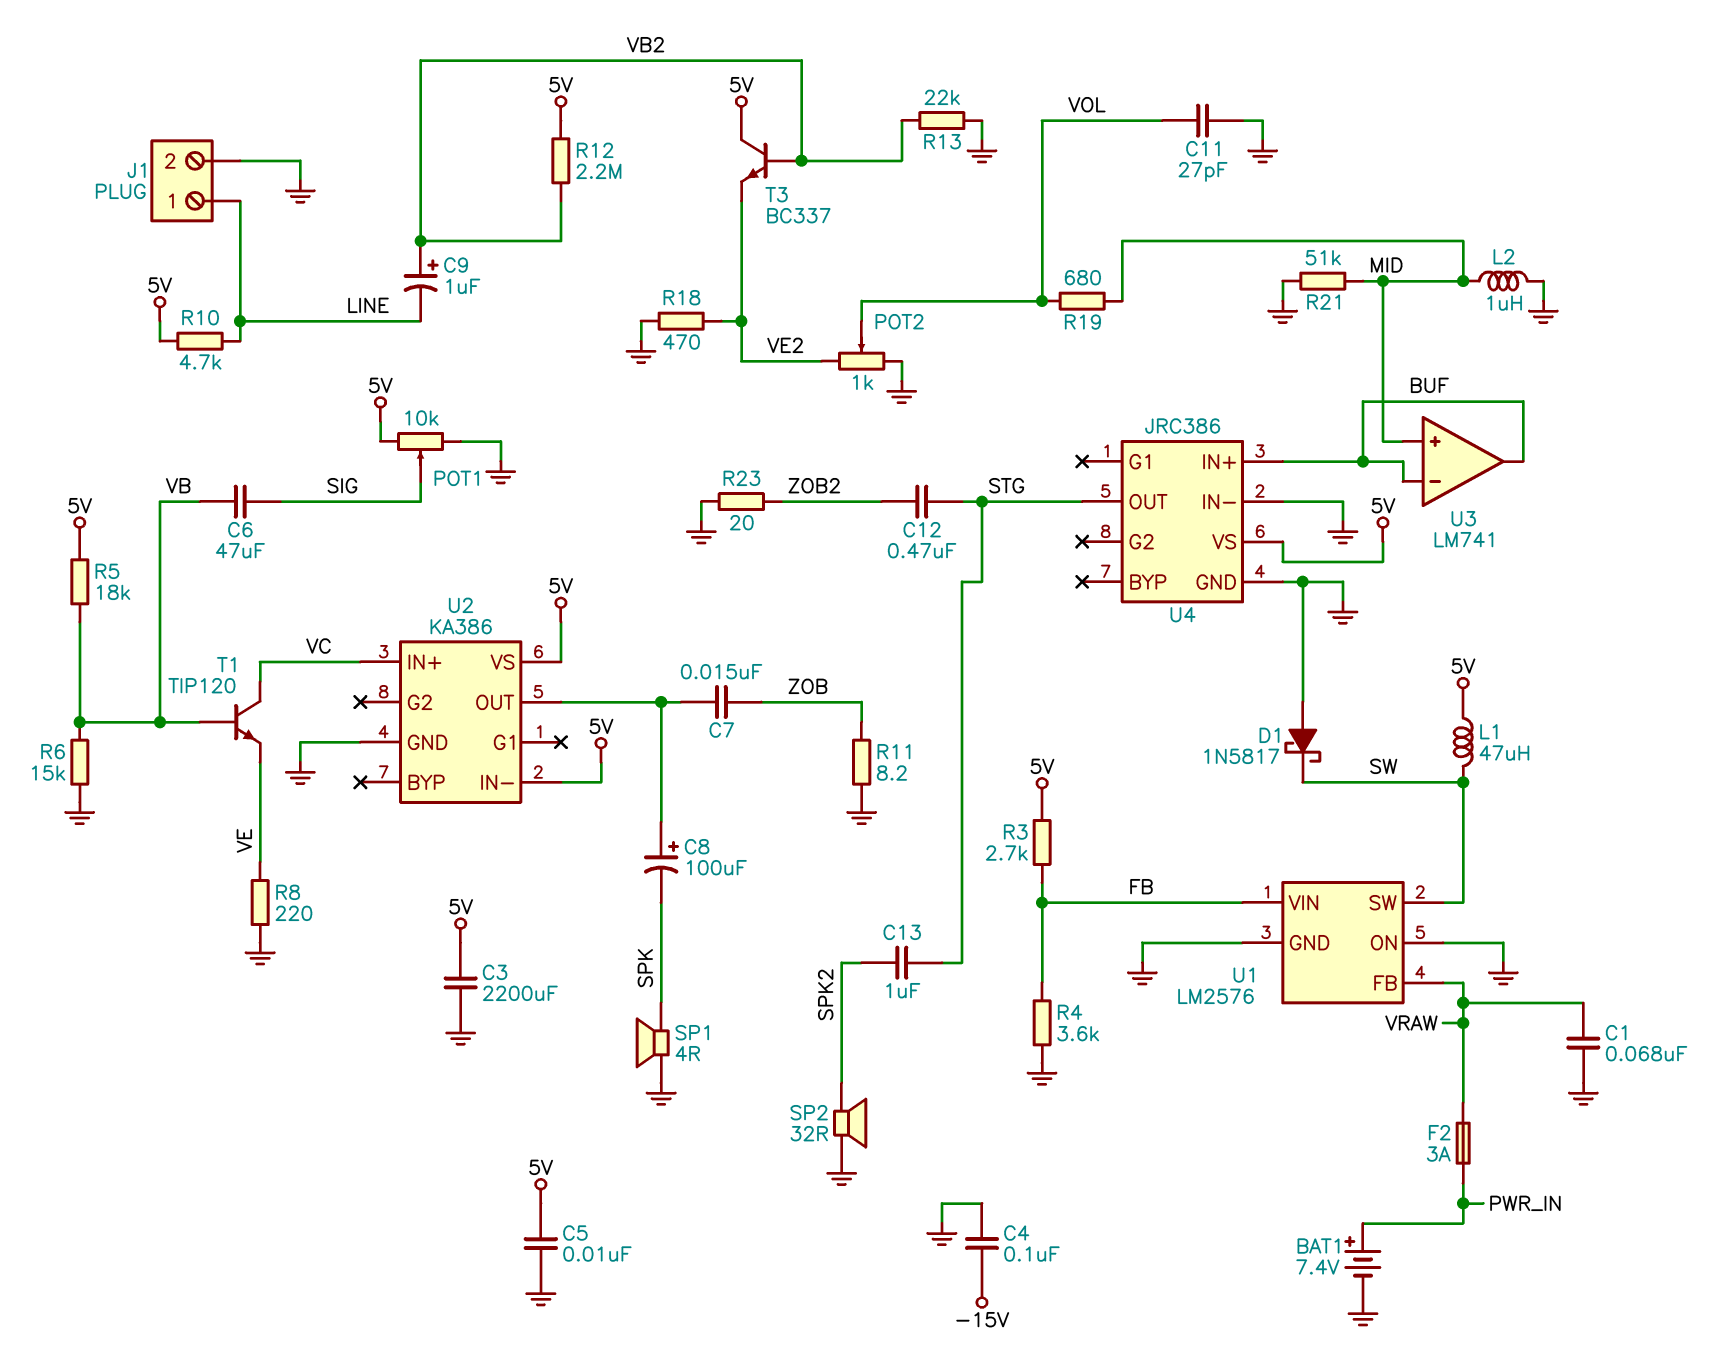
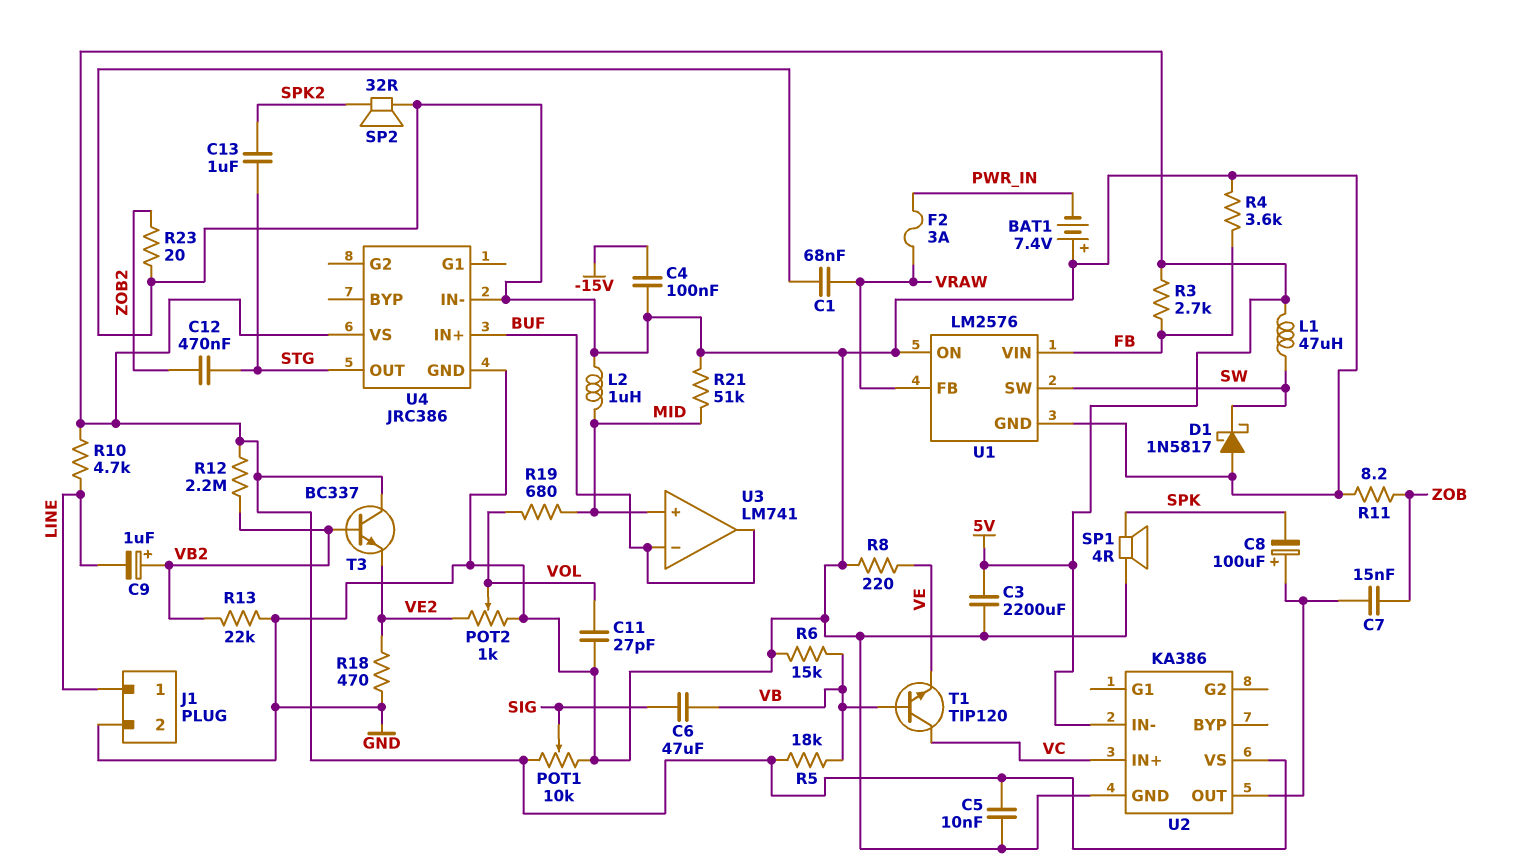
BAT1: 7.4V (plus PWR_IN, minus GND) -> 7.4V (plus GND, minus PWR_IN)

